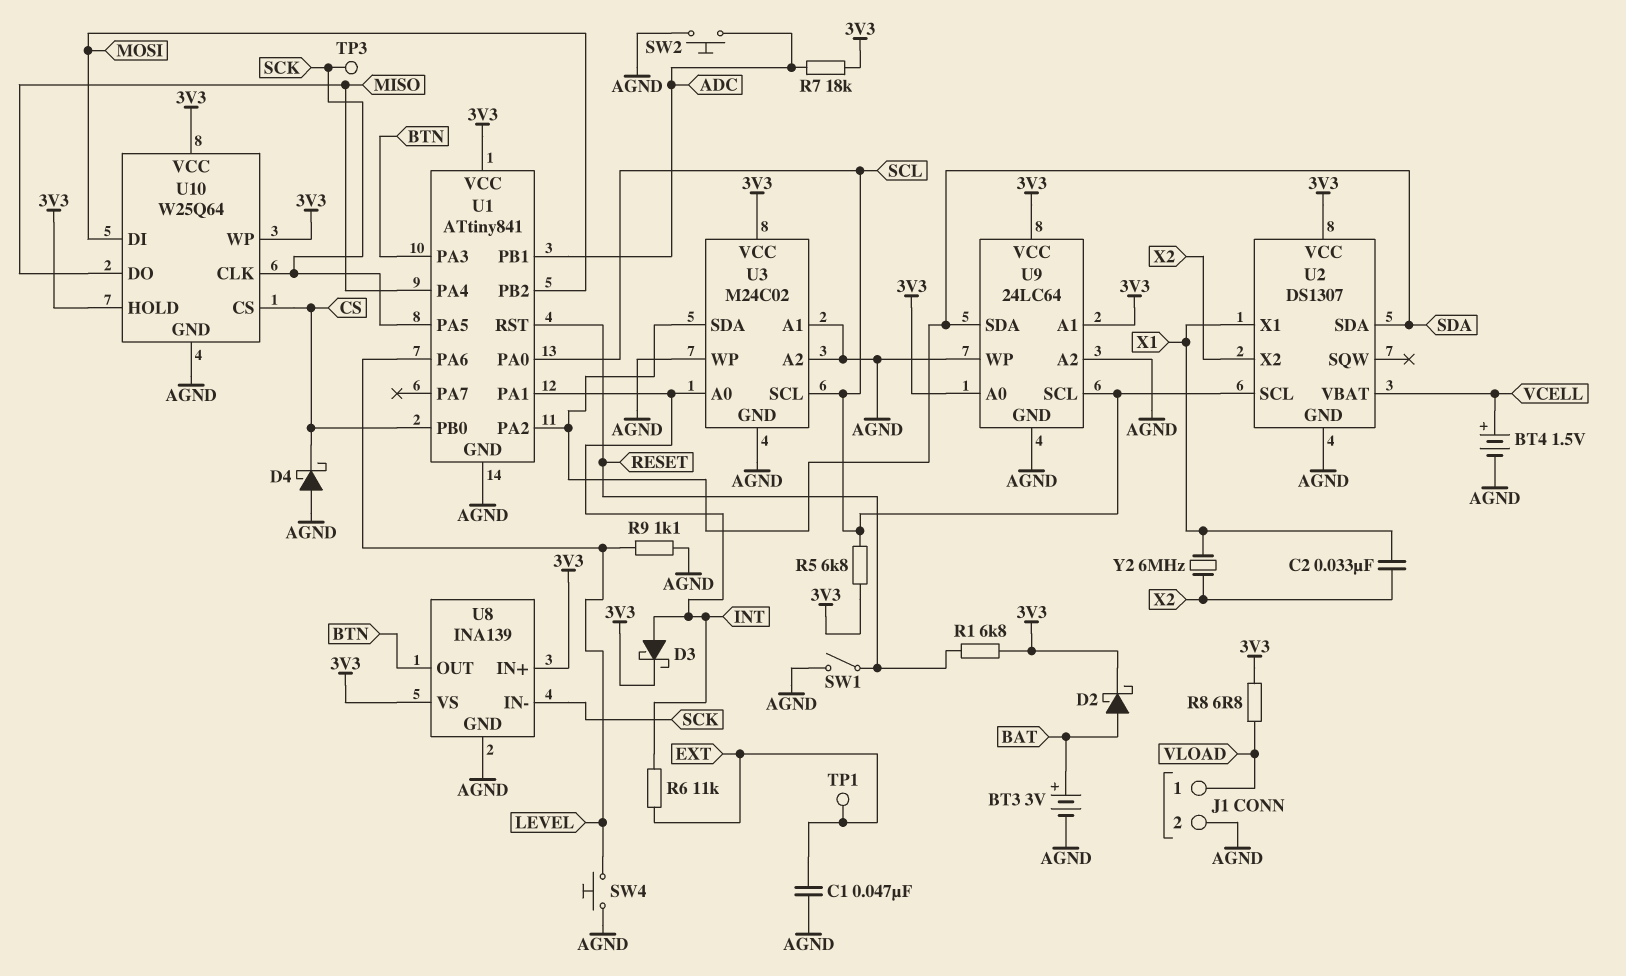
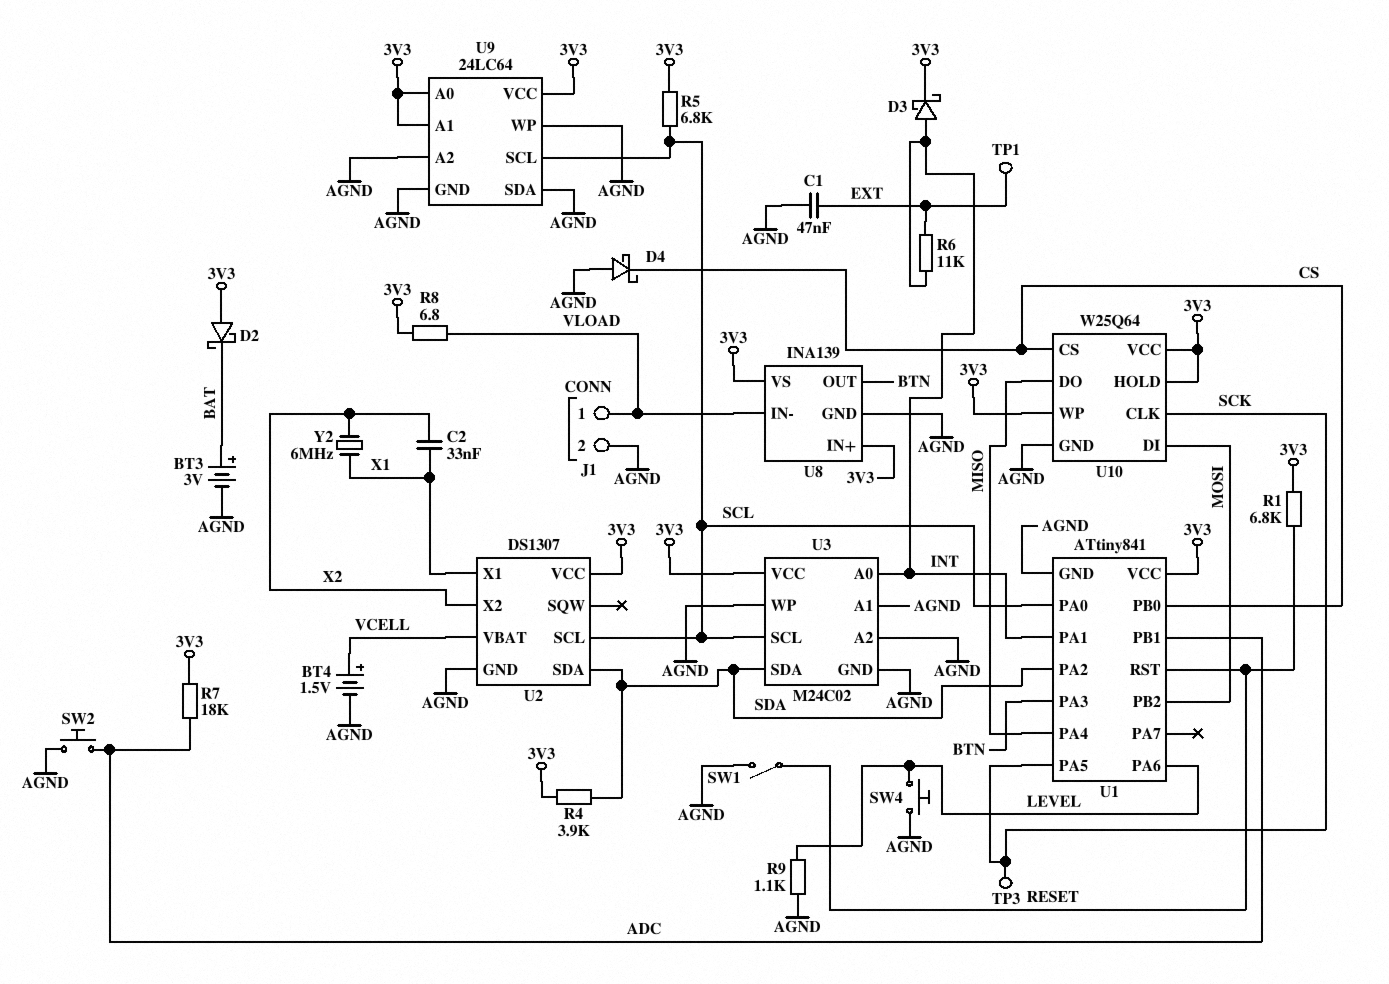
D2: schottky (A BAT, K 3V3) -> schottky (A 3V3, K BAT)
R4: none -> 3.9k (3V3, SDA)
U8 pin IN-: SCK -> VLOAD
U9 pin SDA: SDA -> AGND

